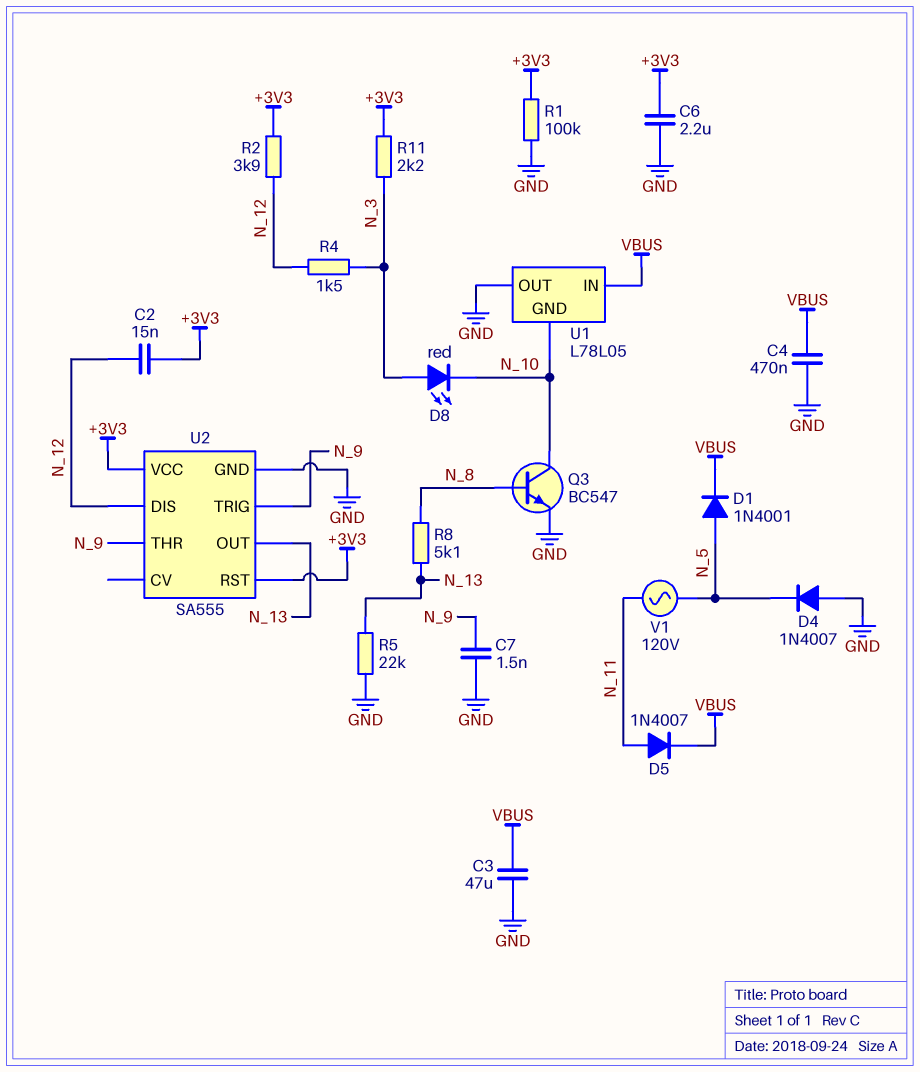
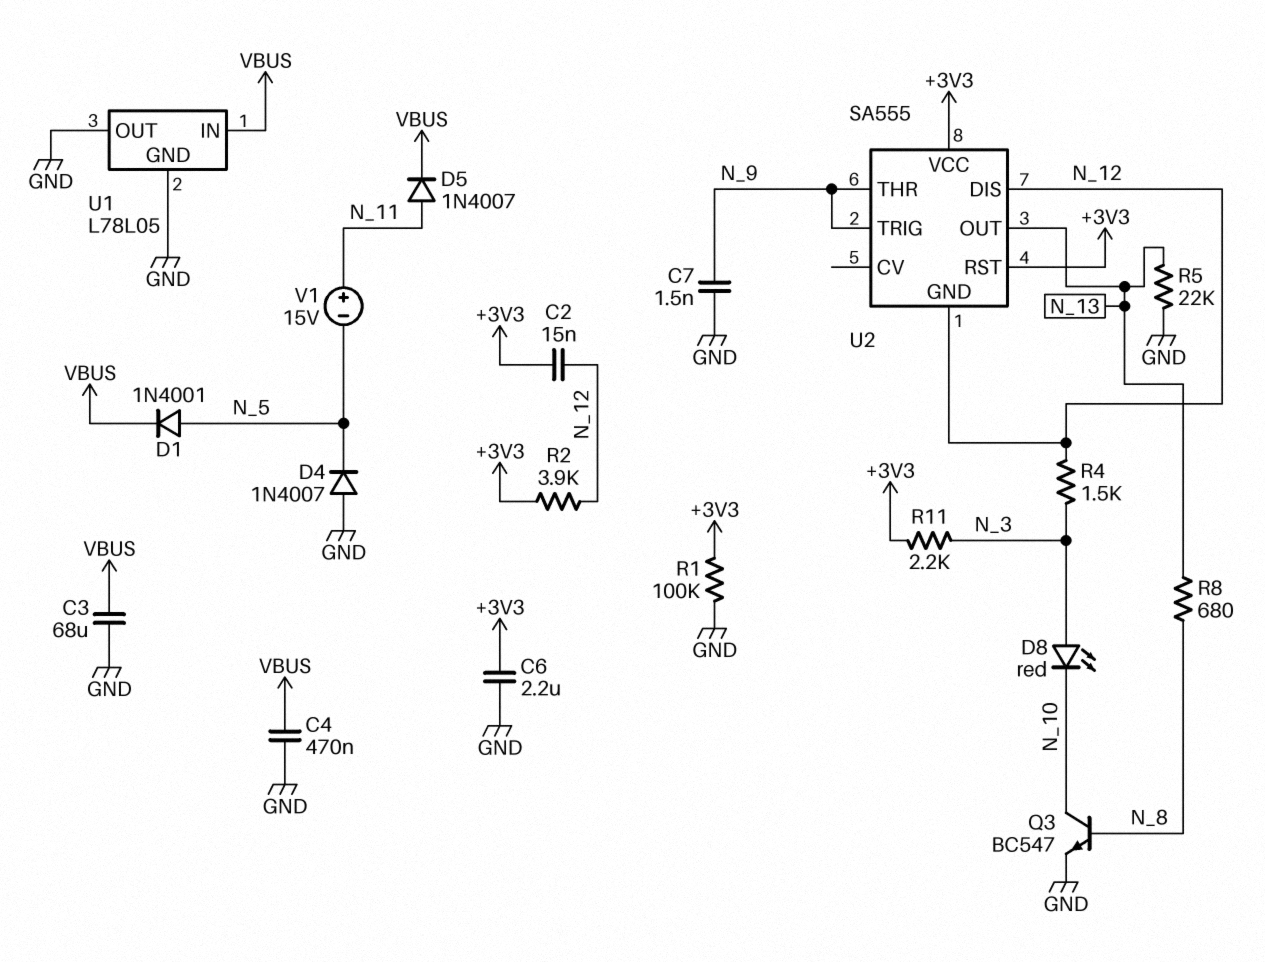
C3: 47uF (GND, VBUS) -> 68uF (GND, VBUS)
R8: 5.1k (N_8, N_13) -> 680 (N_8, N_13)
U1 pin GND: N_10 -> GND
U2 pin GND: GND -> N_12
V1: AC 120V (N_5, N_11) -> 15V (plus N_11, minus N_5)

